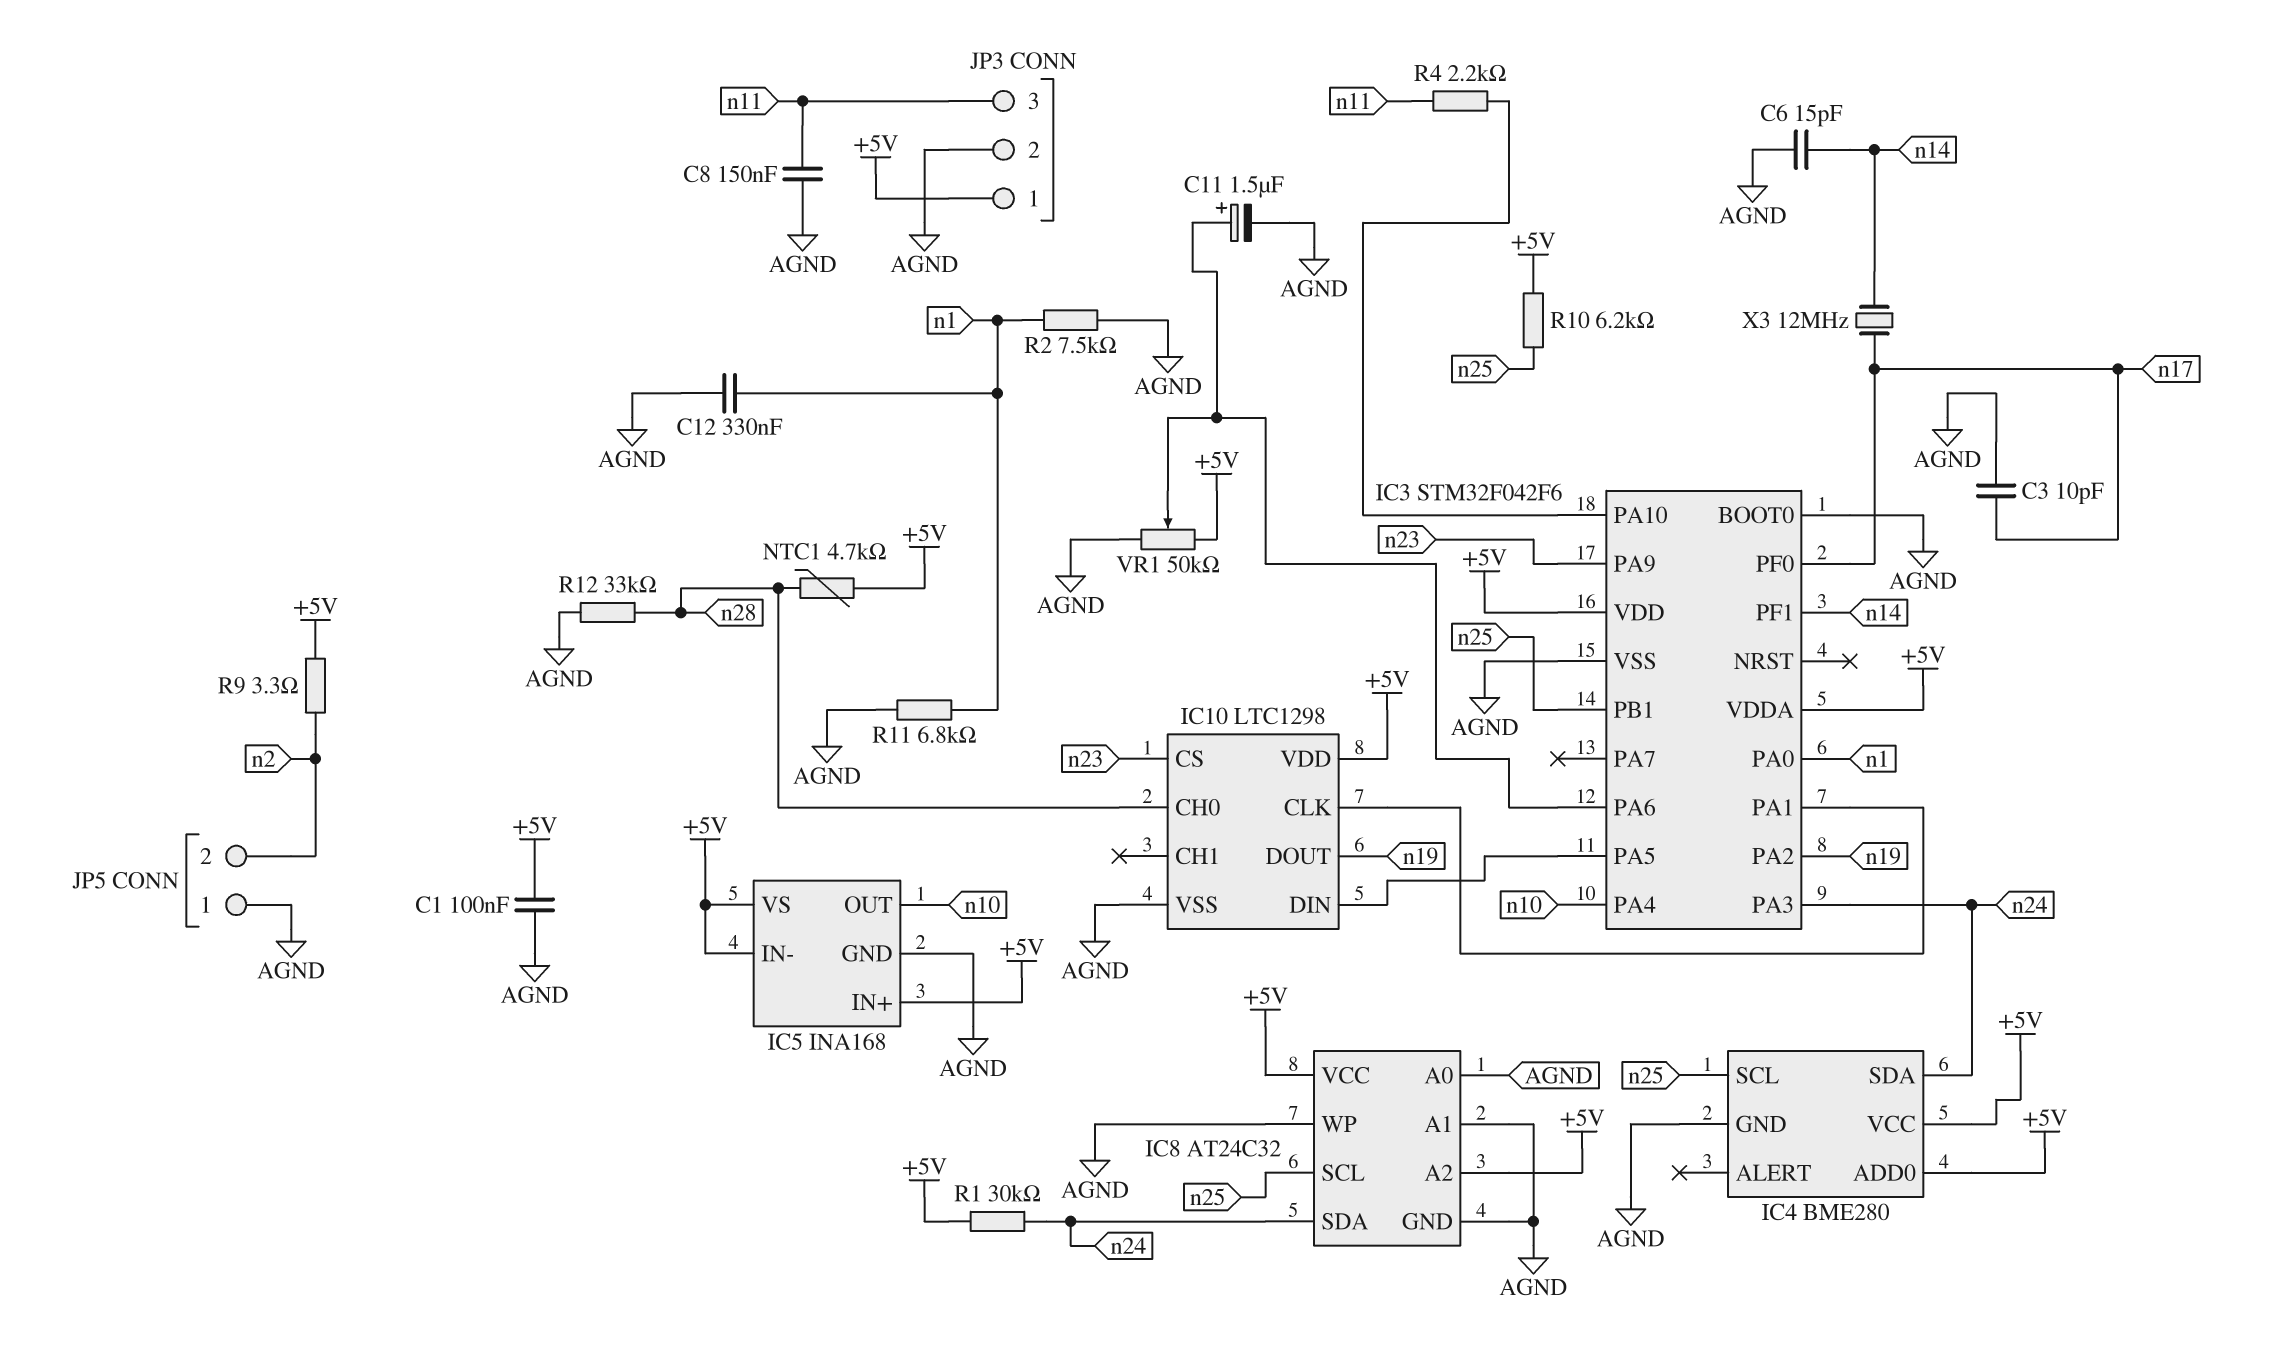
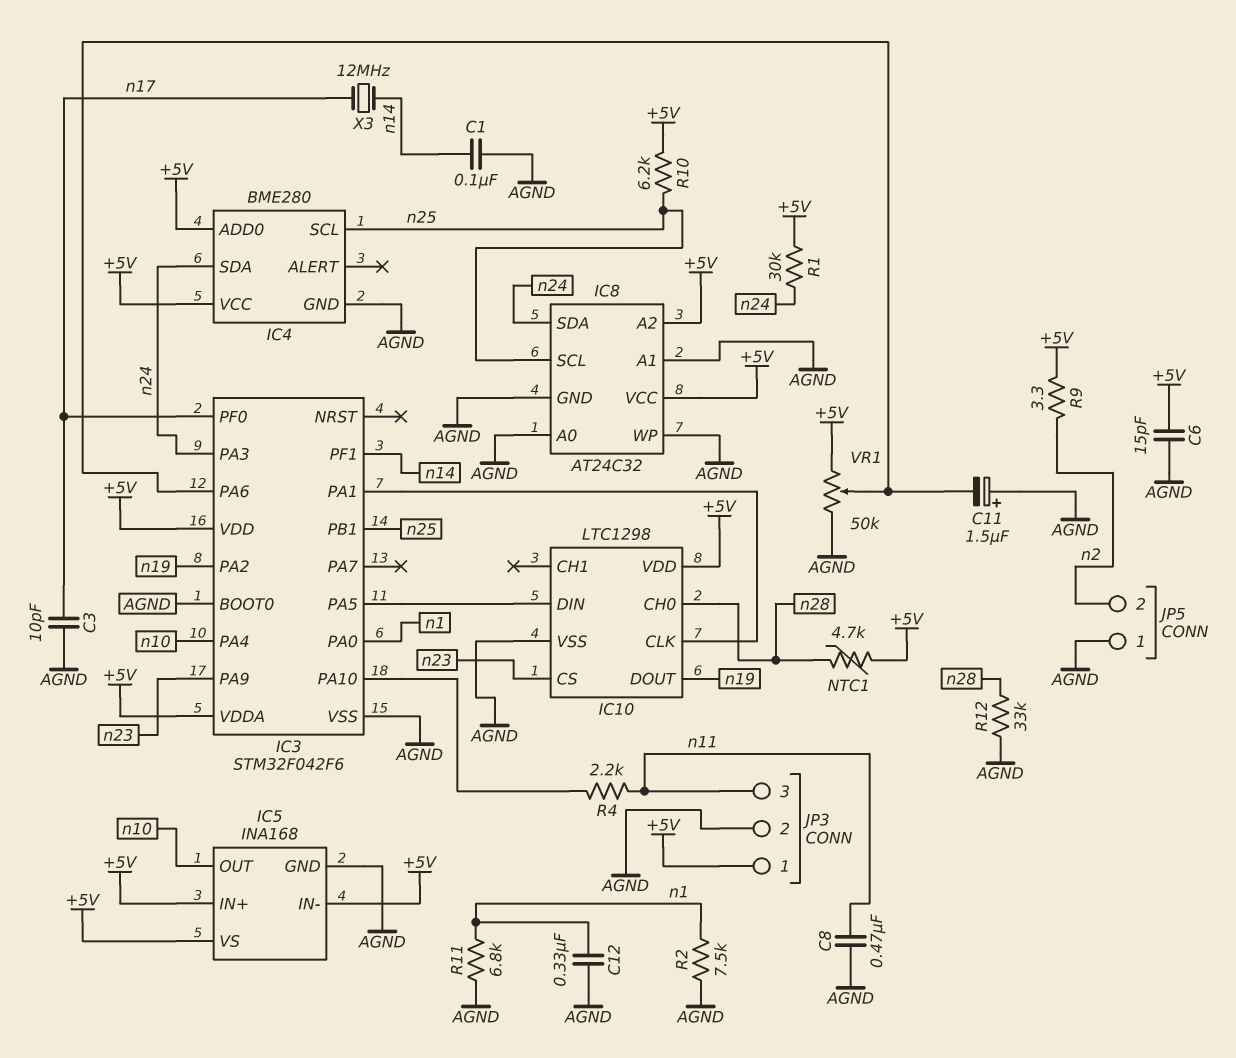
C1: 100nF (+5V, AGND) -> 100nF (AGND, n14)
C6: 15pF (AGND, n14) -> 15pF (+5V, AGND)
C8: 150nF (AGND, n11) -> 470nF (AGND, n11)
C11: 1.5uF (plus IC3/PA6, minus AGND) -> 1.5uF (plus AGND, minus IC3/PA6)

